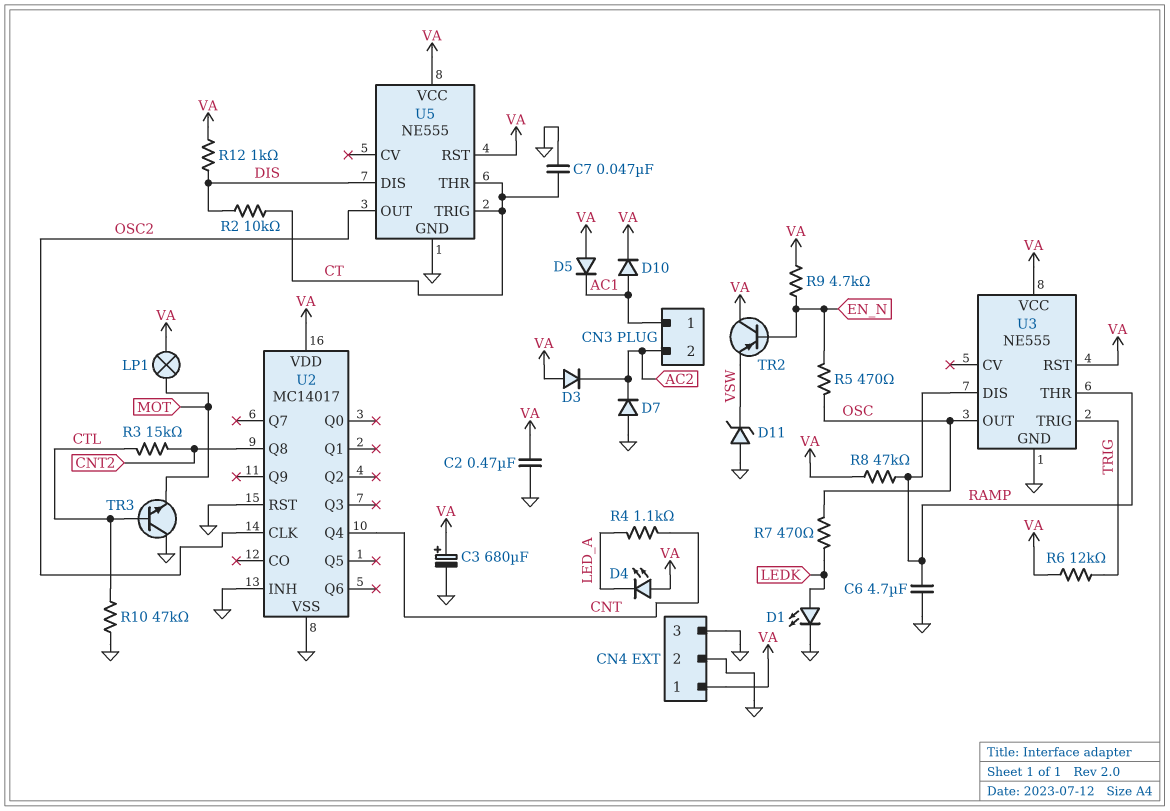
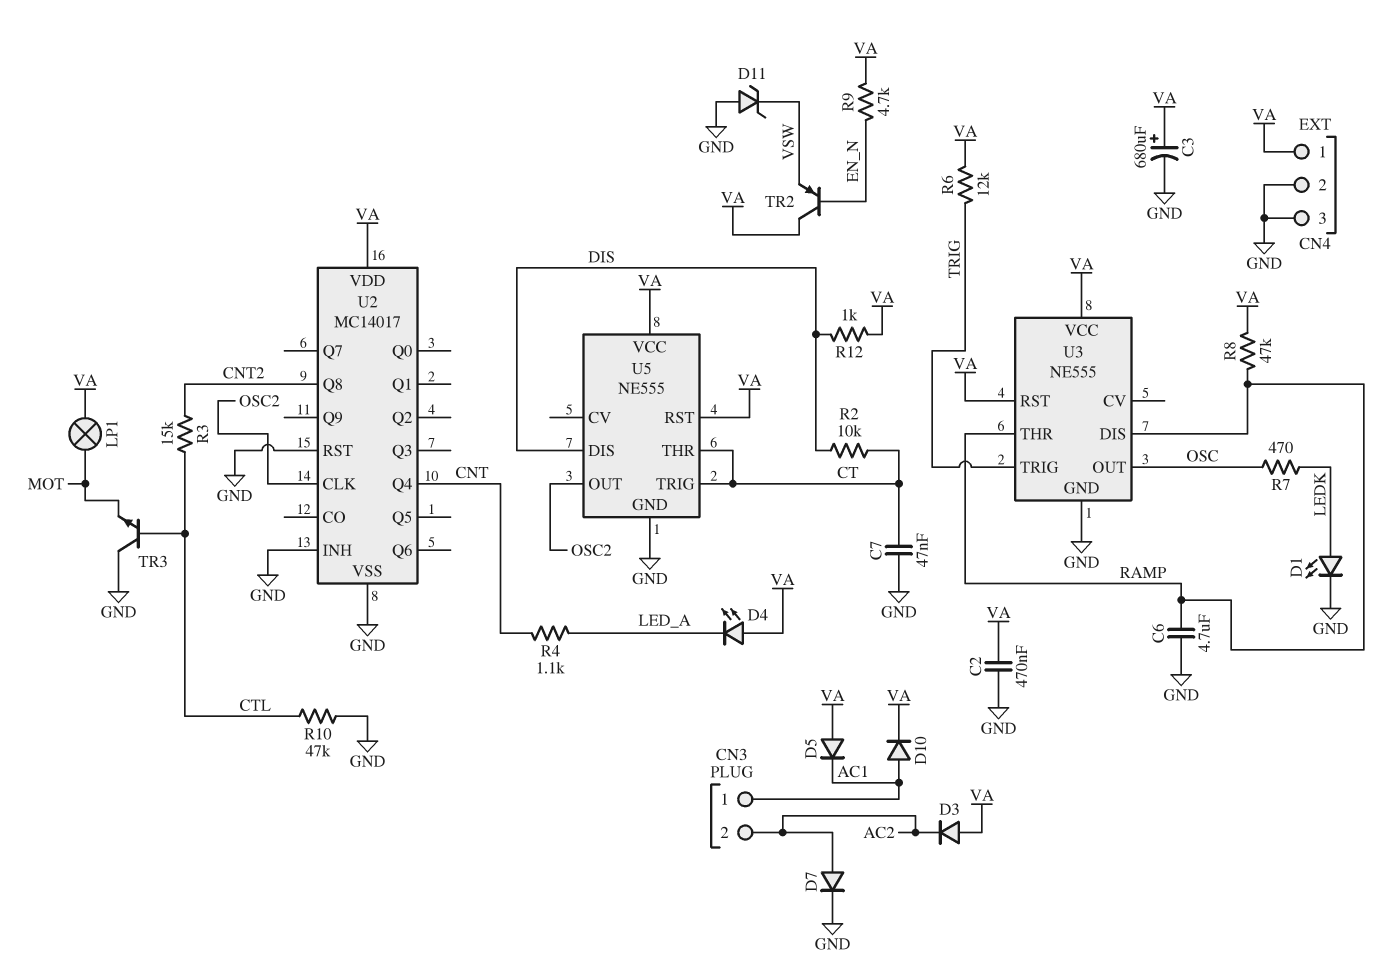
D7: diode (A GND, K AC2) -> diode (A AC2, K GND)
R5: 470 (EN_N, OSC) -> none

